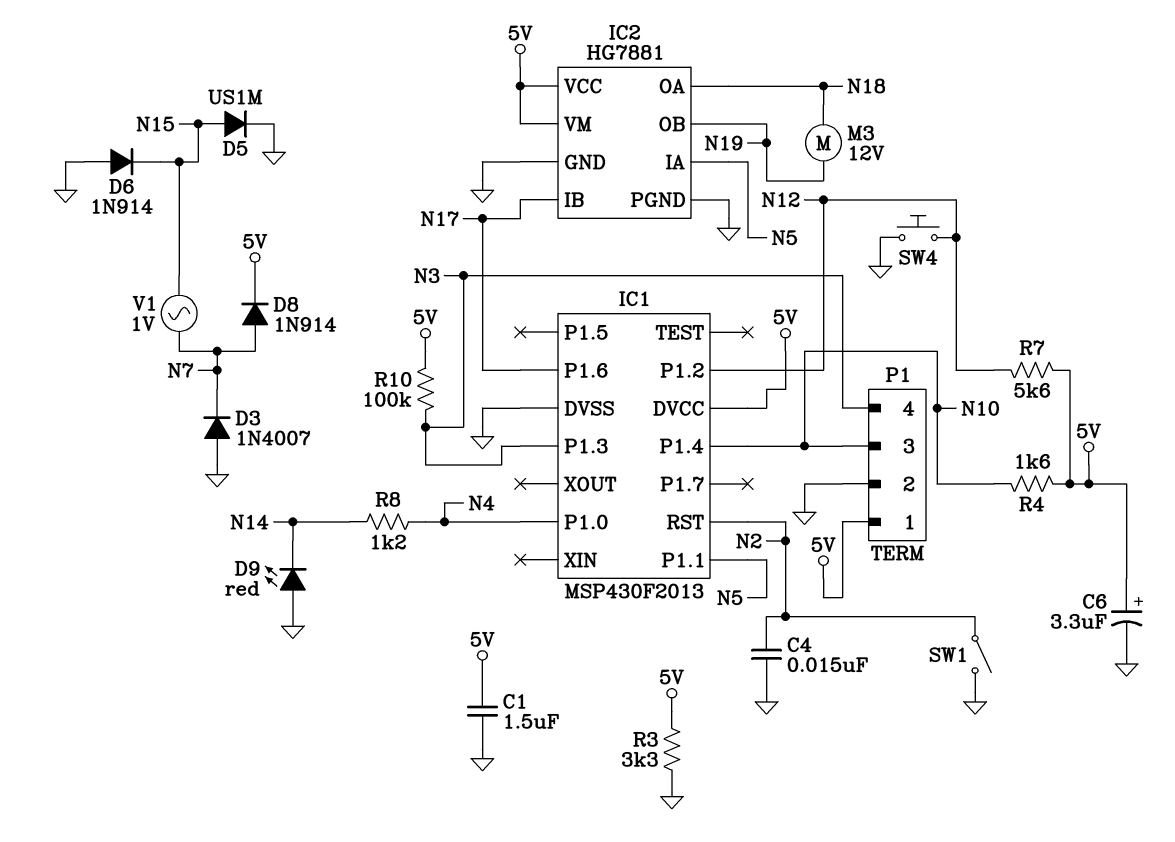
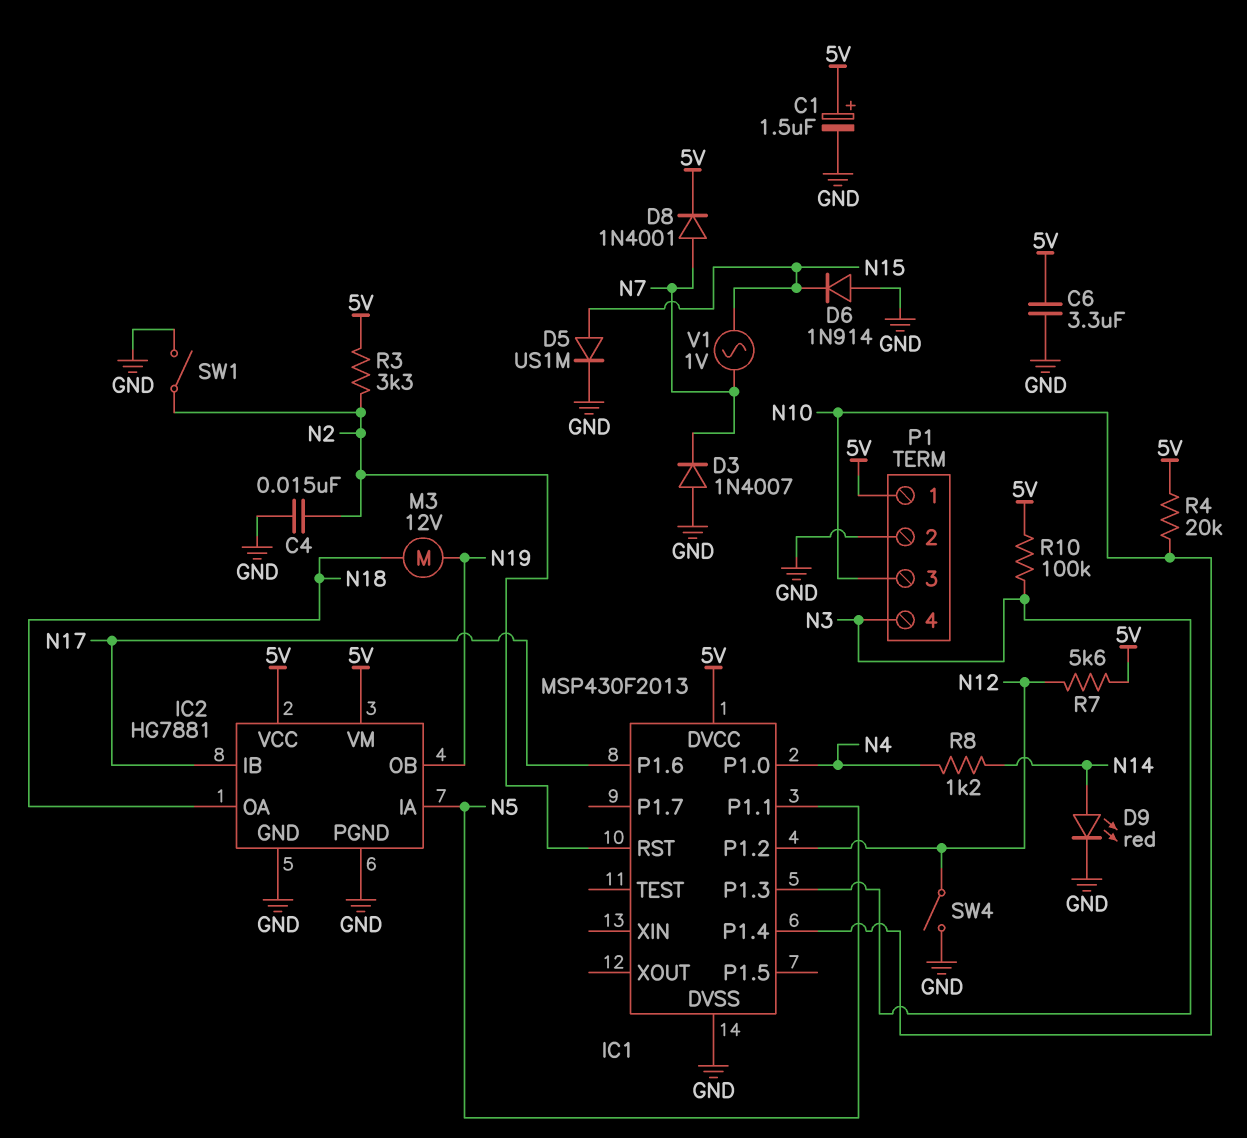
C1: 1.5uF (5V, GND) -> 1.5uF (plus 5V, minus GND)
C6: 3.3uF (plus 5V, minus GND) -> 3.3uF (5V, GND)
D8: diode 1N914 (A N7, K 5V) -> diode 1N4001 (A N7, K 5V)
D9: LED red (A GND, K N14) -> LED red (A N14, K GND)
R3: 3.3k (5V, GND) -> 3.3k (5V, N2)
R4: 1.6k (5V, N10) -> 20k (5V, N10)
SW4: button (GND, N12) -> switch (GND, N12)

